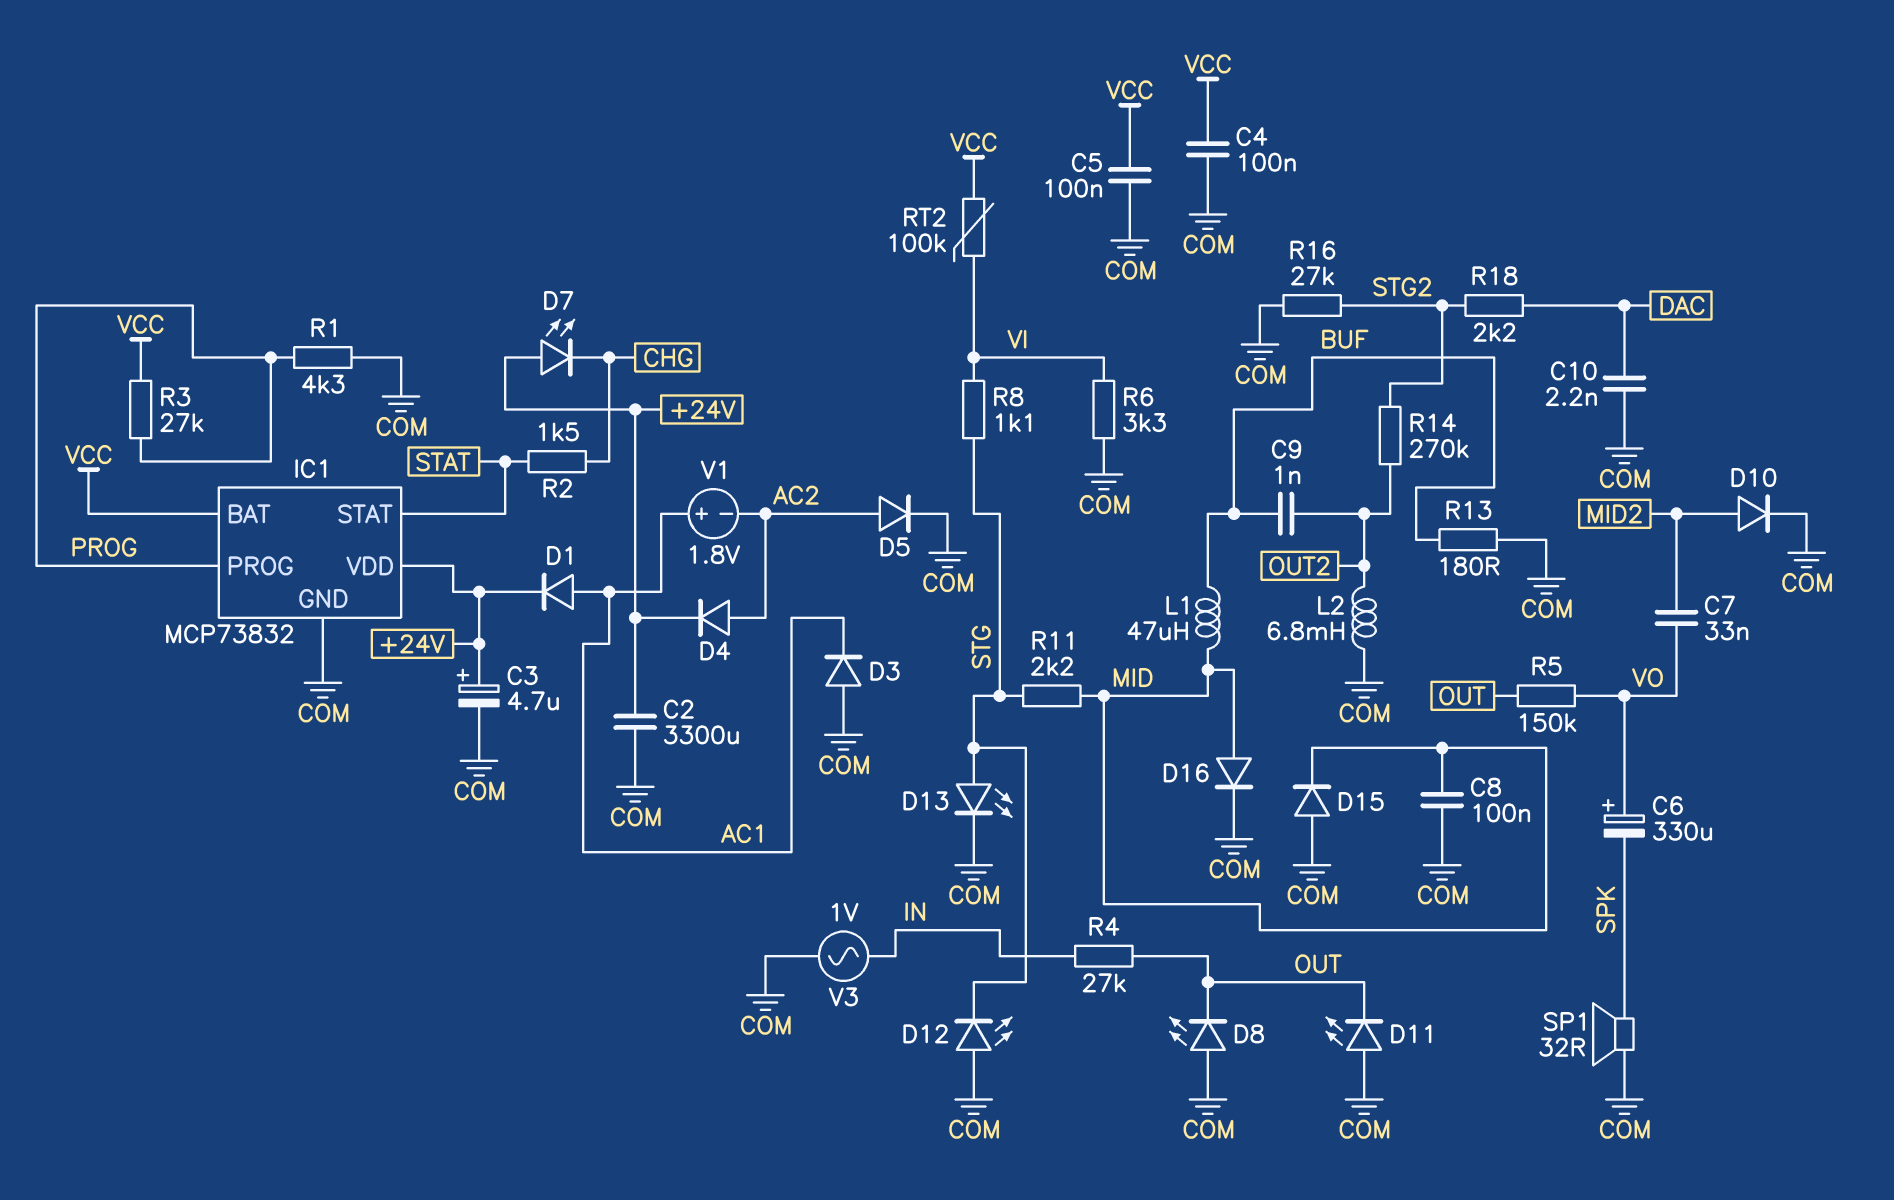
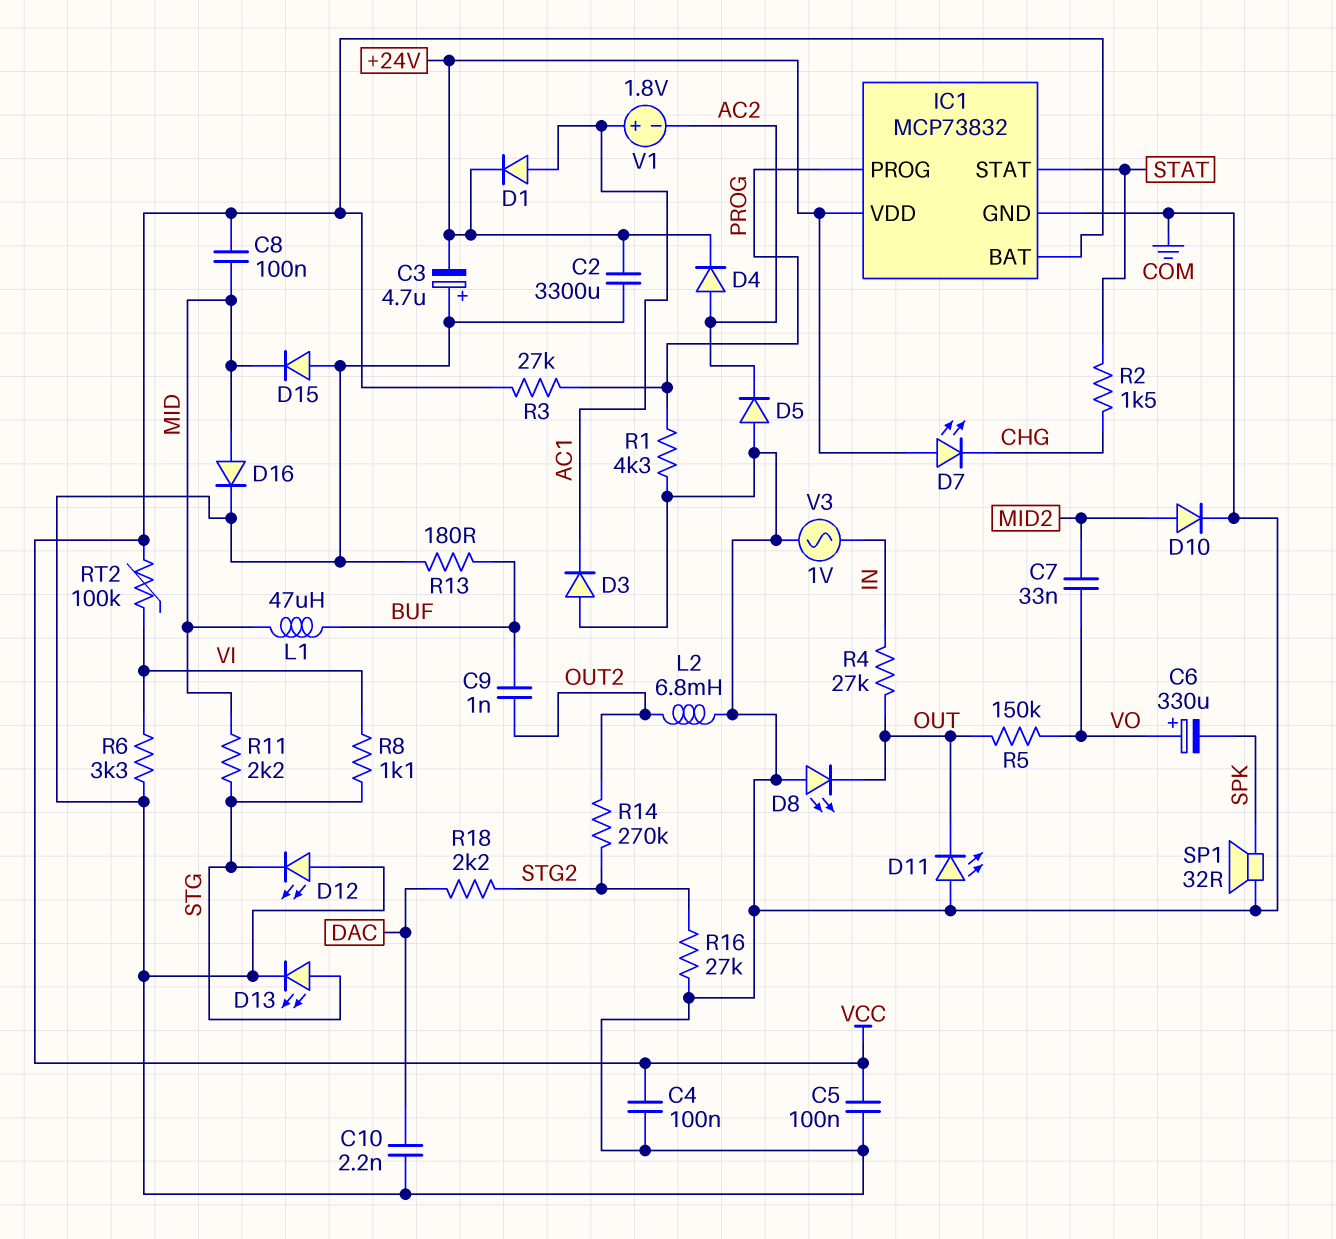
C3: 4.7uF (plus +24V, minus COM) -> 4.7uF (plus COM, minus +24V)
C8: 100nF (COM, MID) -> 100nF (MID, VCC)
D5: diode (A AC2, K COM) -> diode (A COM, K AC2)

